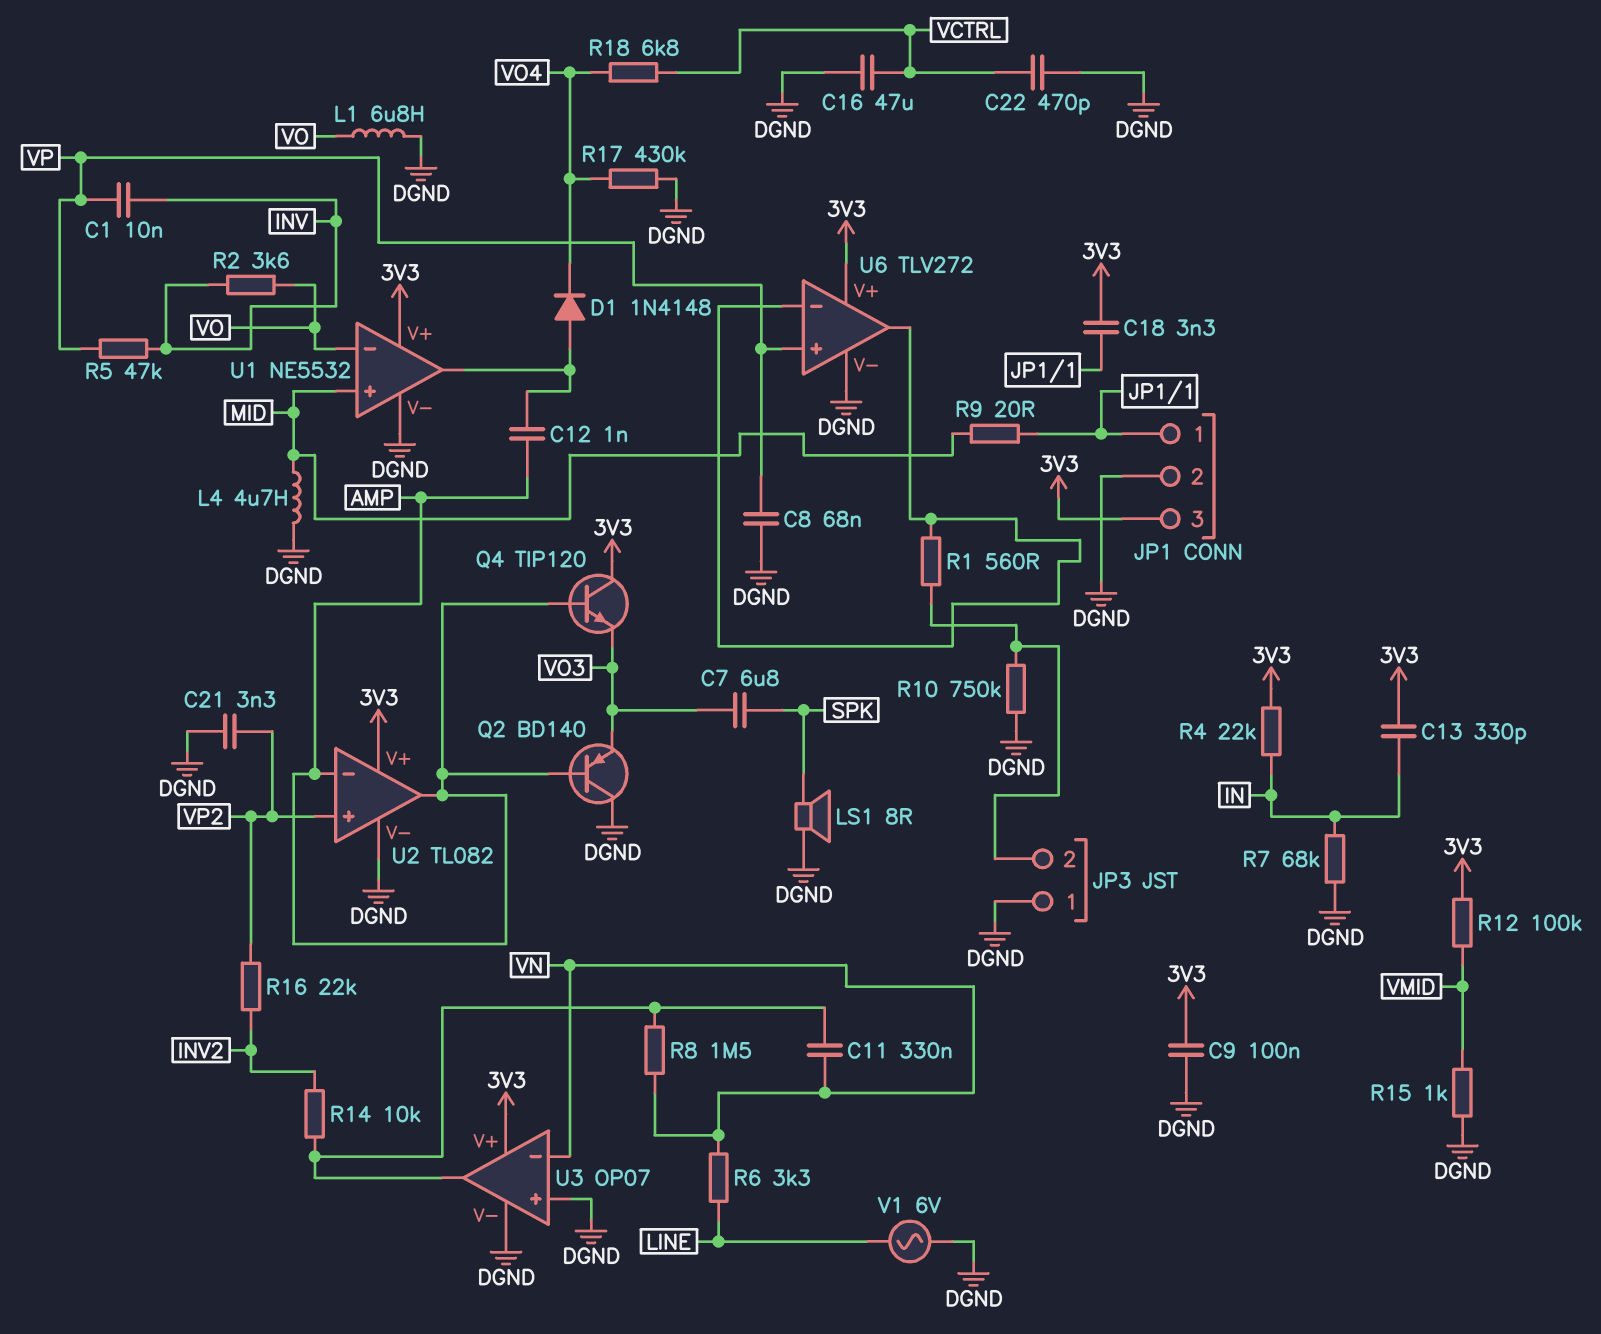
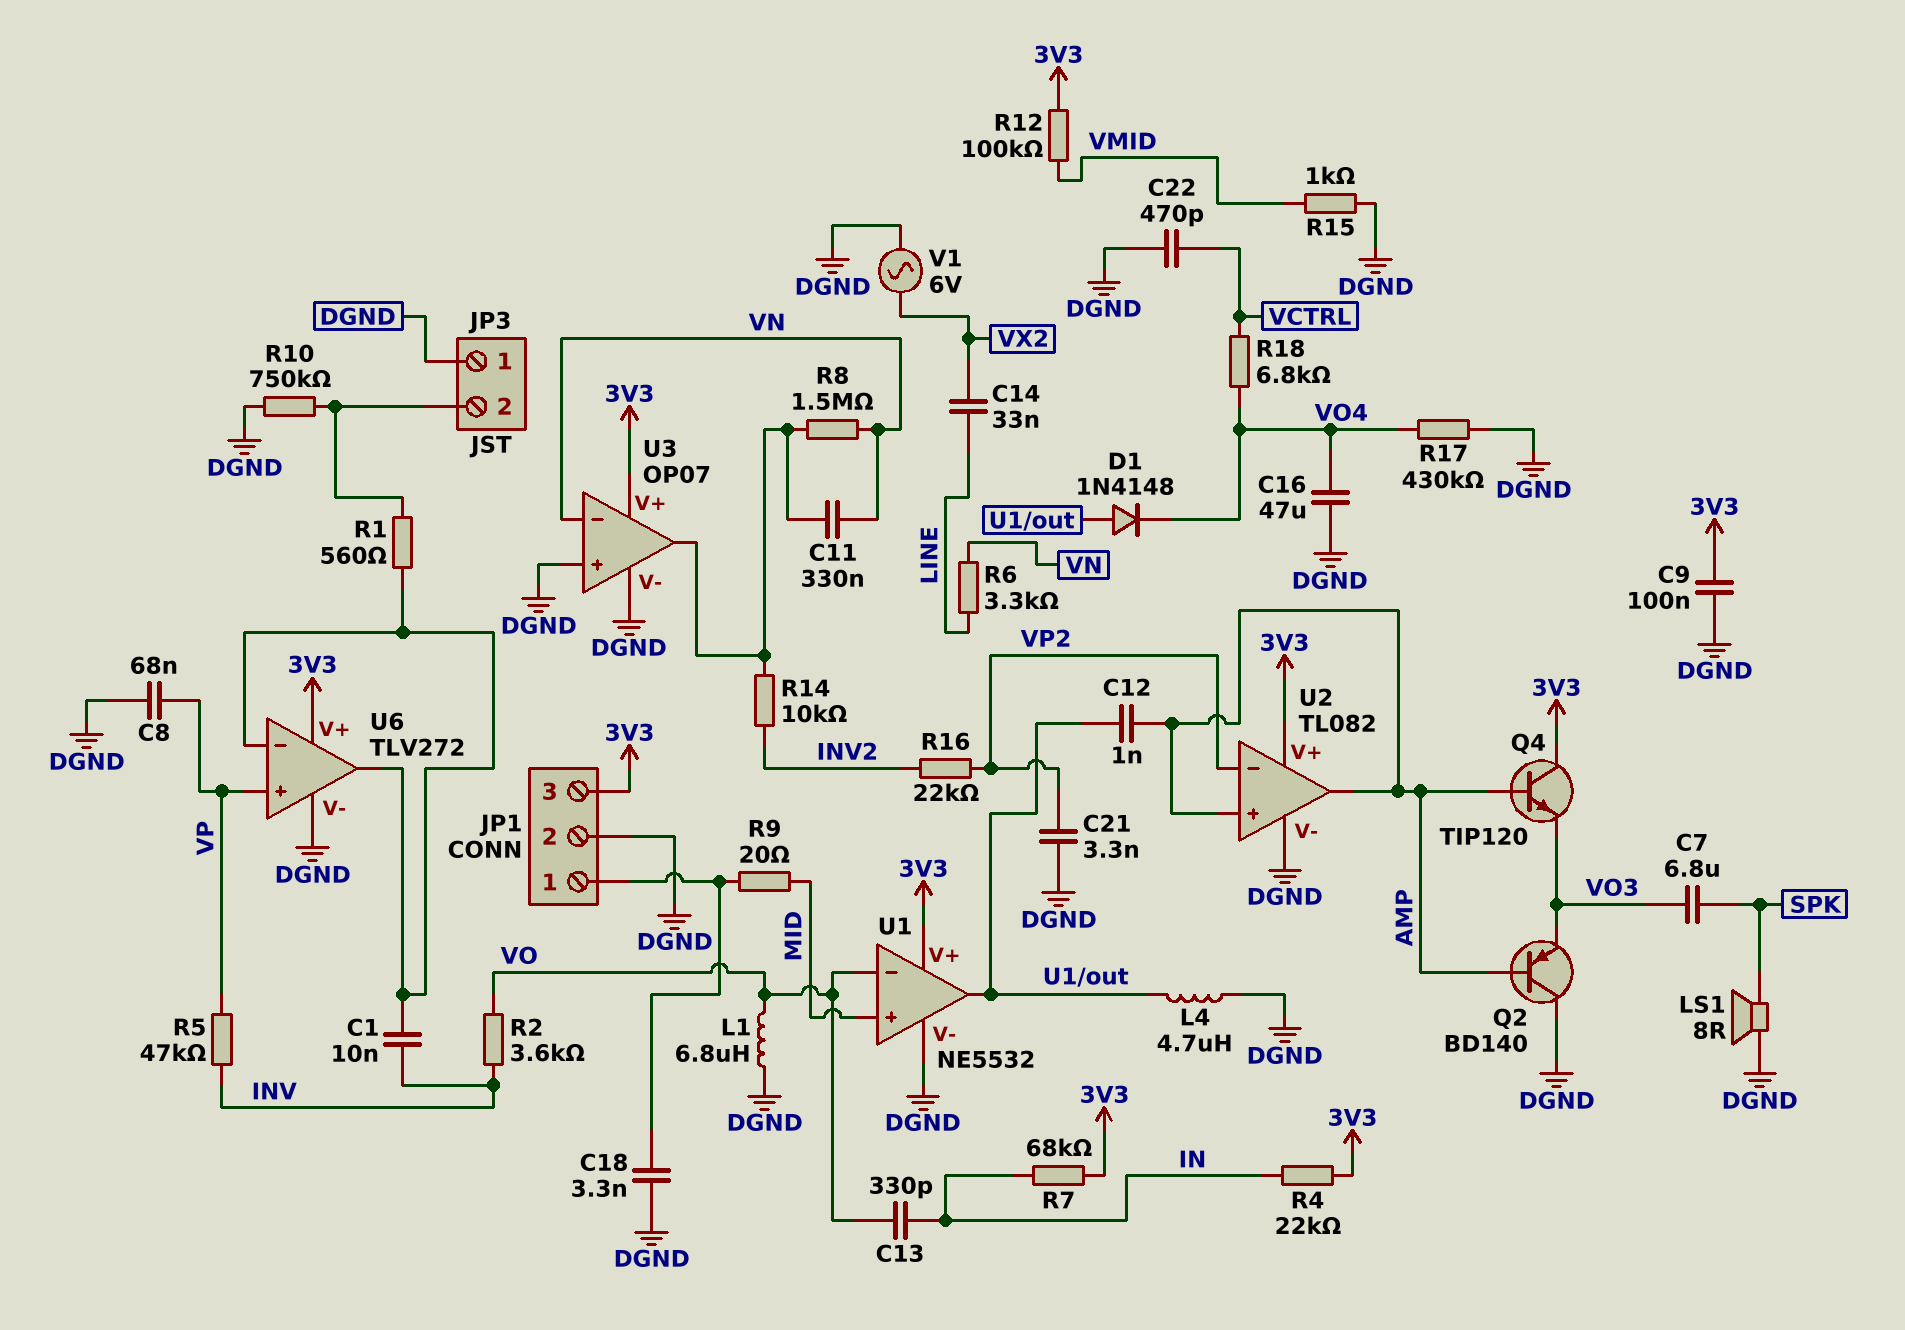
C1: 10nF (INV, VP) -> 10nF (INV, U6/in-)
C13: 330pF (3V3, IN) -> 330pF (IN, VO)
C14: none -> 33nF (LINE, VX2)
C16: 47uF (DGND, VCTRL) -> 47uF (DGND, VO4)
C18: 3.3nF (3V3, JP1/1) -> 3.3nF (DGND, JP1/1)
L4: 4.7uH (DGND, MID) -> 4.7uH (DGND, U1/out)
R7: 68k (DGND, IN) -> 68k (3V3, IN)
U2 pin in+: VP2 -> AMP
U2 pin in-: AMP -> VP2
V1: AC 6V (DGND, LINE) -> AC 6V (DGND, VX2)

